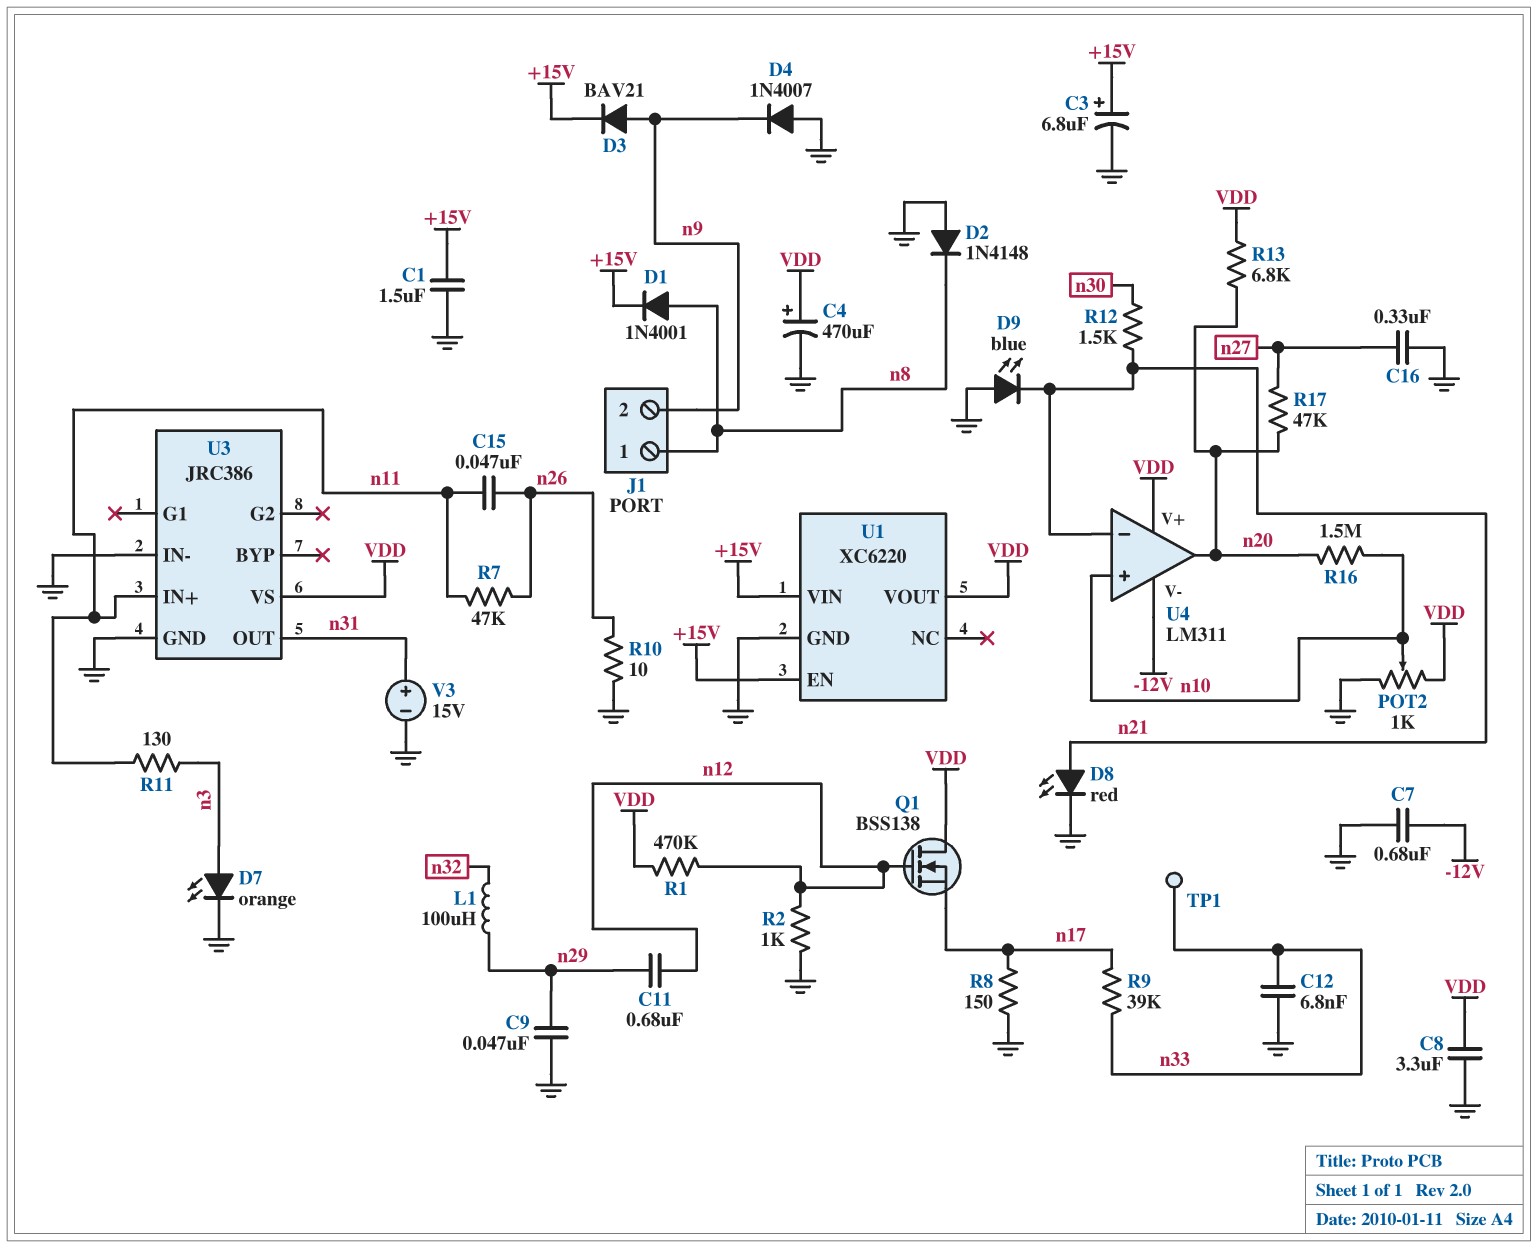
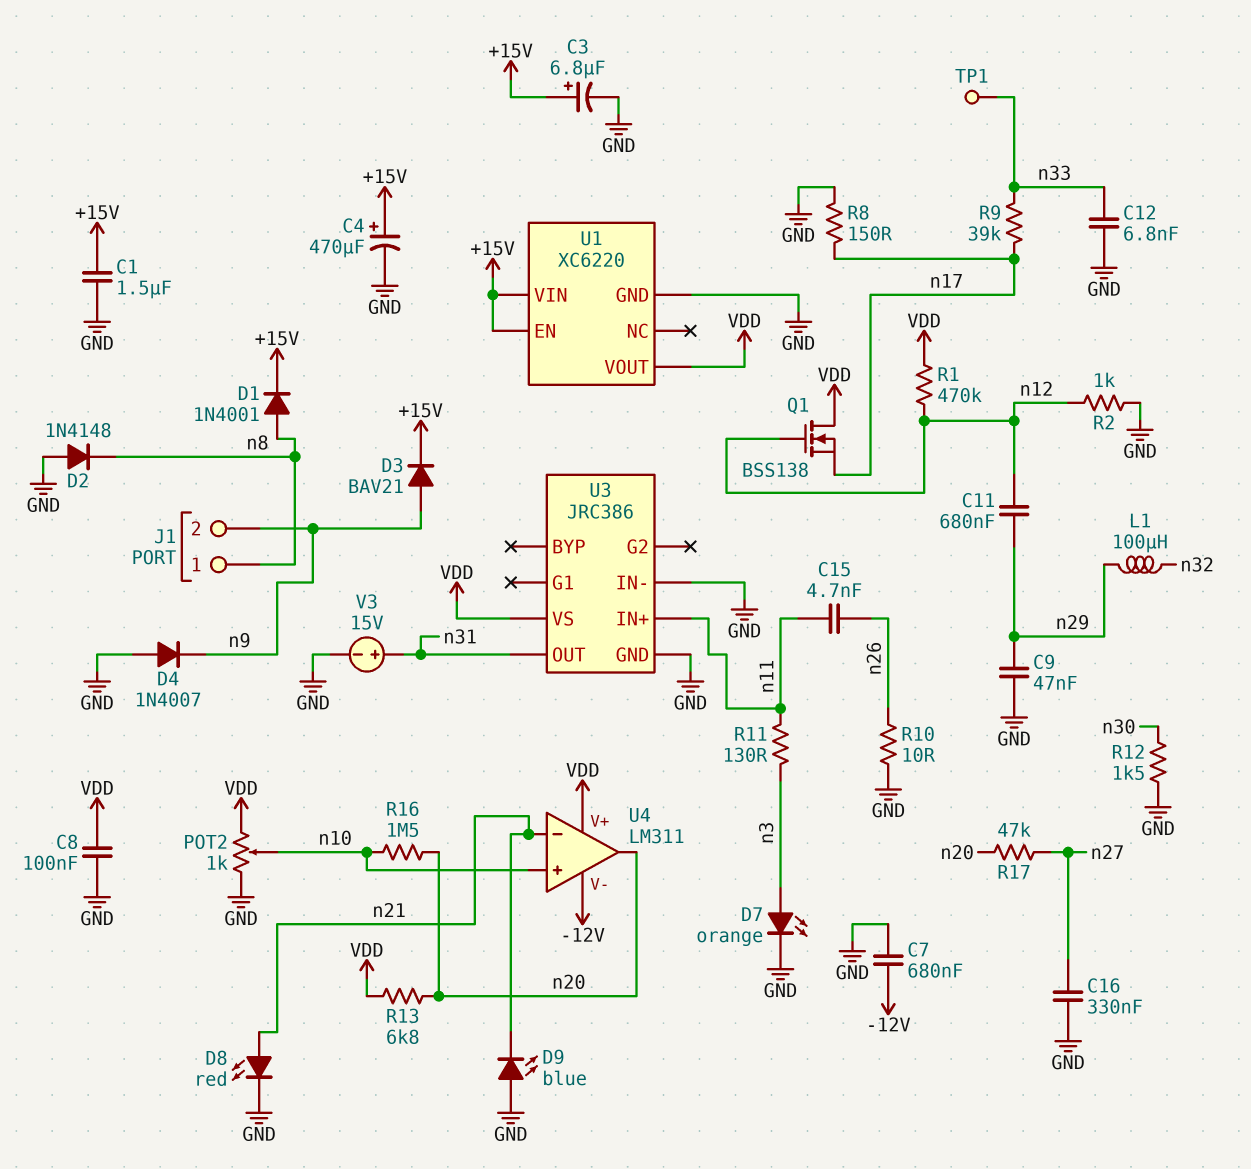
C4: 470uF (plus VDD, minus GND) -> 470uF (plus +15V, minus GND)
C8: 3.3uF (GND, VDD) -> 100nF (GND, VDD)
C15: 47nF (n11, n26) -> 4.7nF (n11, n26)
R7: 47k (n11, n26) -> none
R12: 1.5k (n21, n30) -> 1.5k (GND, n30)

